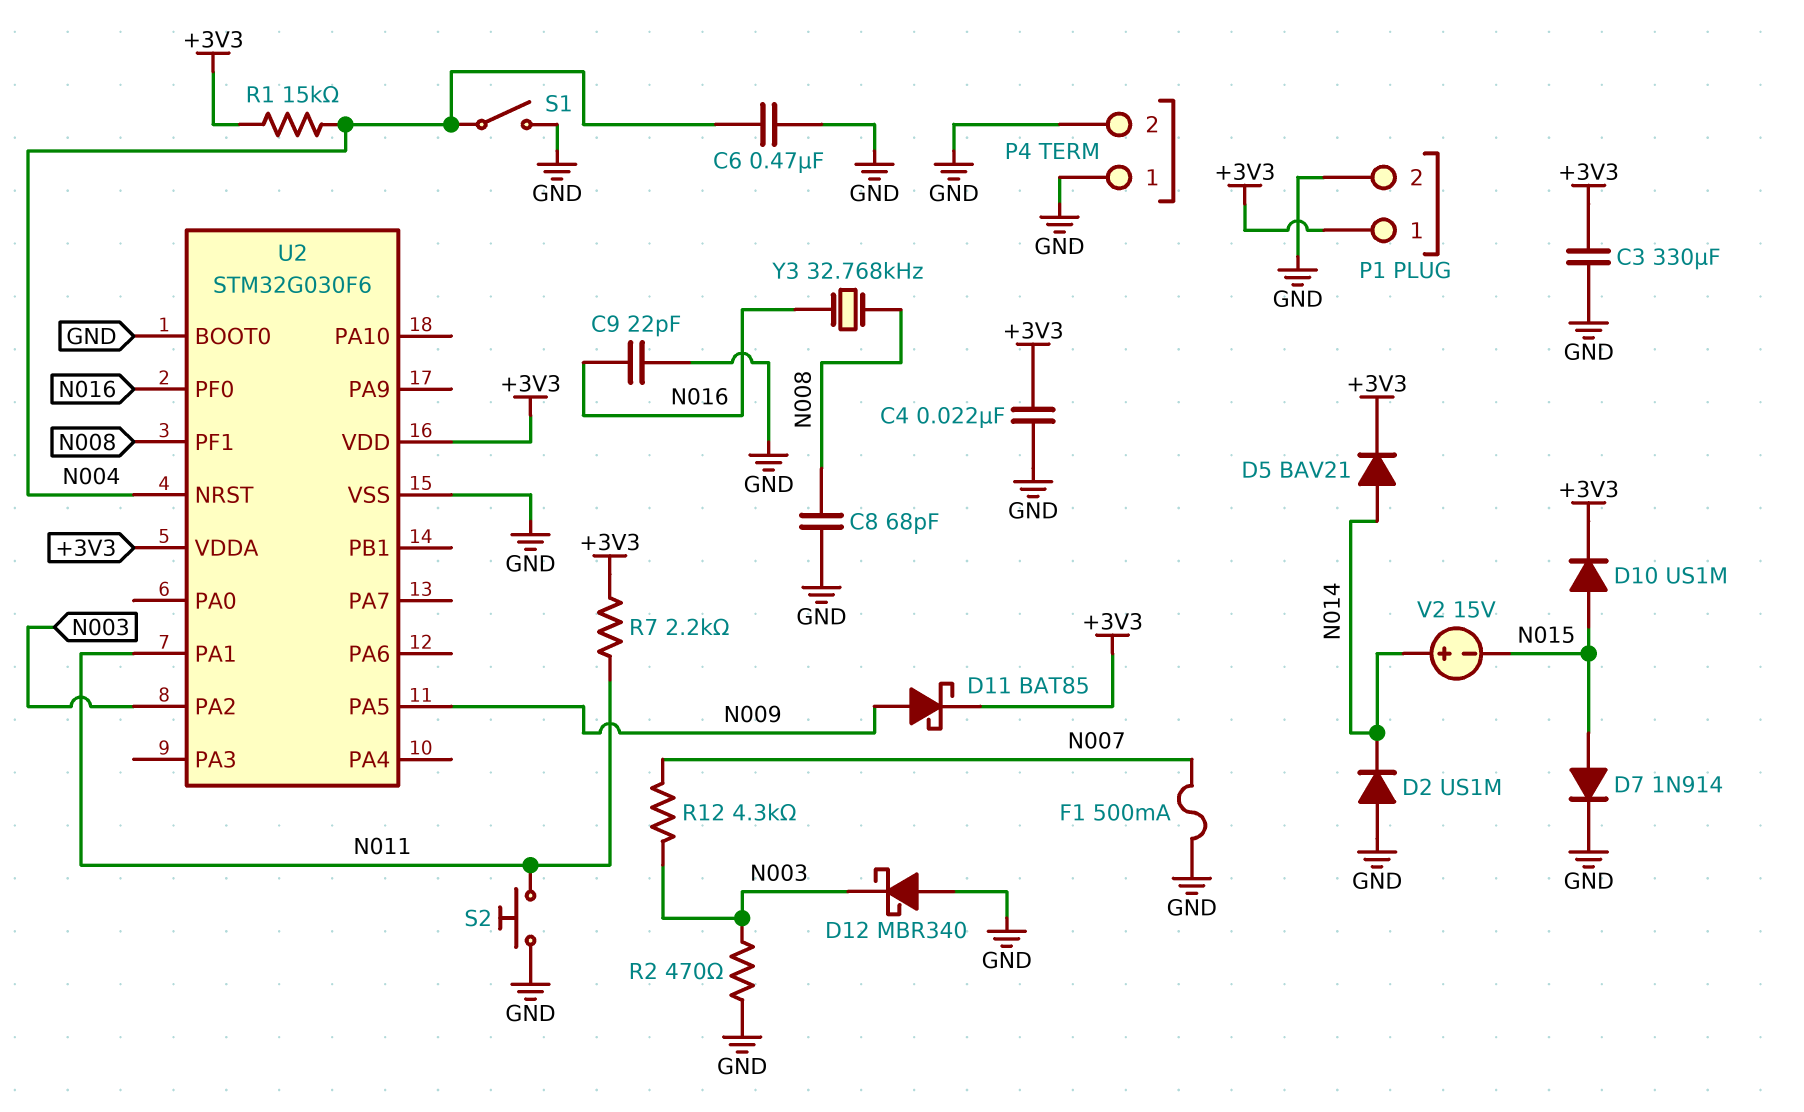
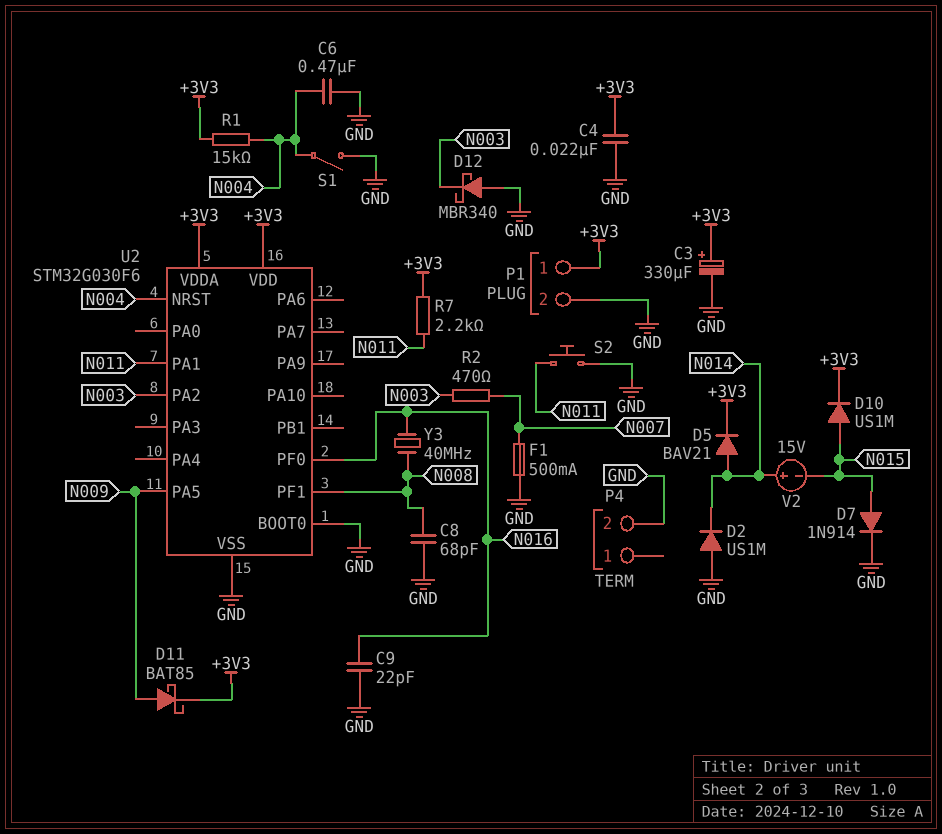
C3: 330uF (+3V3, GND) -> 330uF (plus +3V3, minus GND)
P4 pin 1: GND -> none
R2: 470 (GND, N003) -> 470 (N003, N007)
R12: 4.3k (N003, N007) -> none
Y3: 32.768kHz (N008, N016) -> 40MHz (N008, N016)

